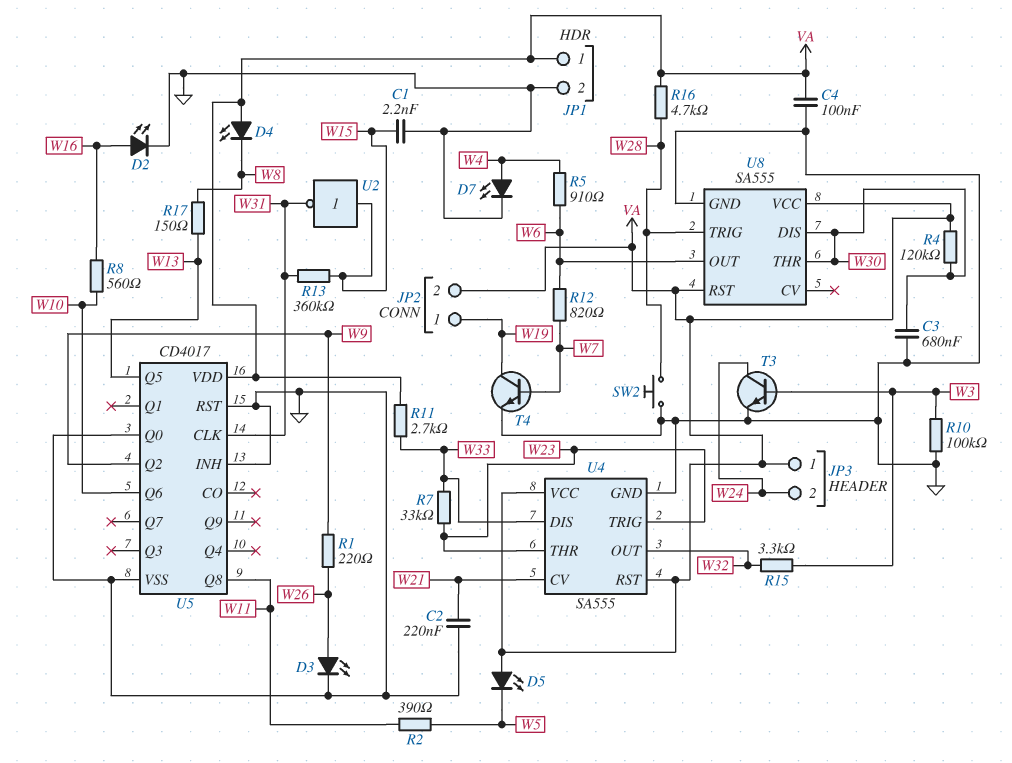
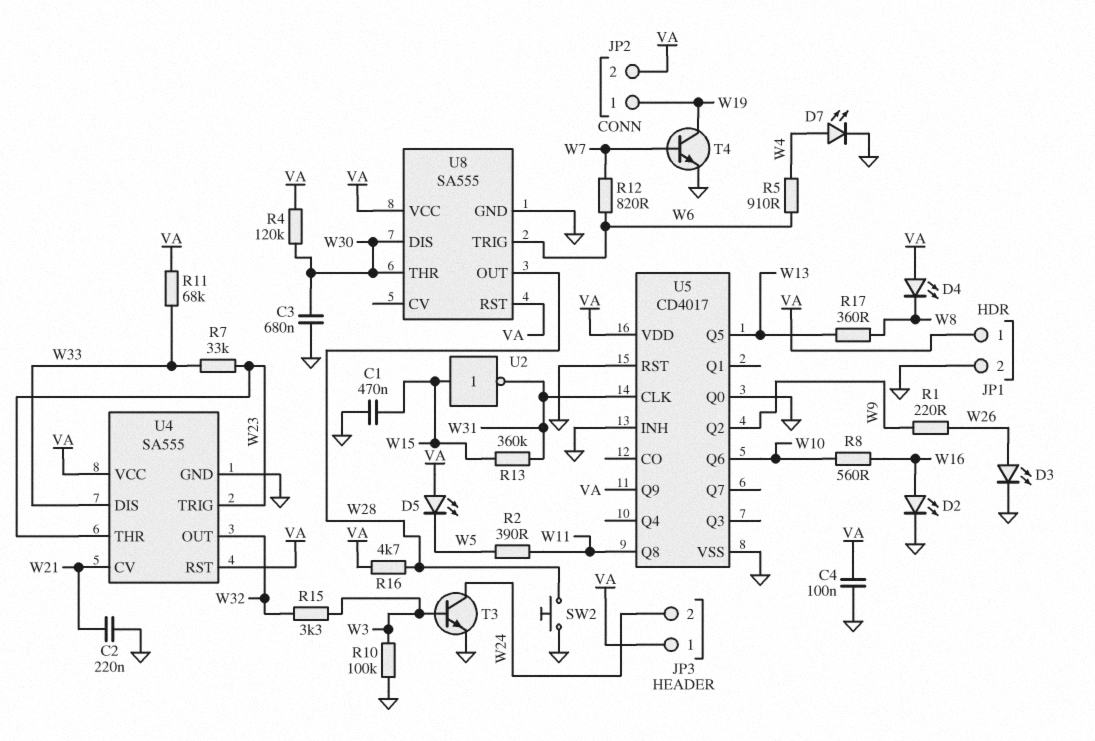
C1: 2.2nF (GND, W15) -> 470nF (GND, W15)
R11: 2.7k (VA, W33) -> 68k (VA, W33)
R17: 150 (W8, W13) -> 360 (W8, W13)
U5 pin Q9: none -> VA
U8 pin OUT: W6 -> W28
U8 pin TRIG: W28 -> W6

